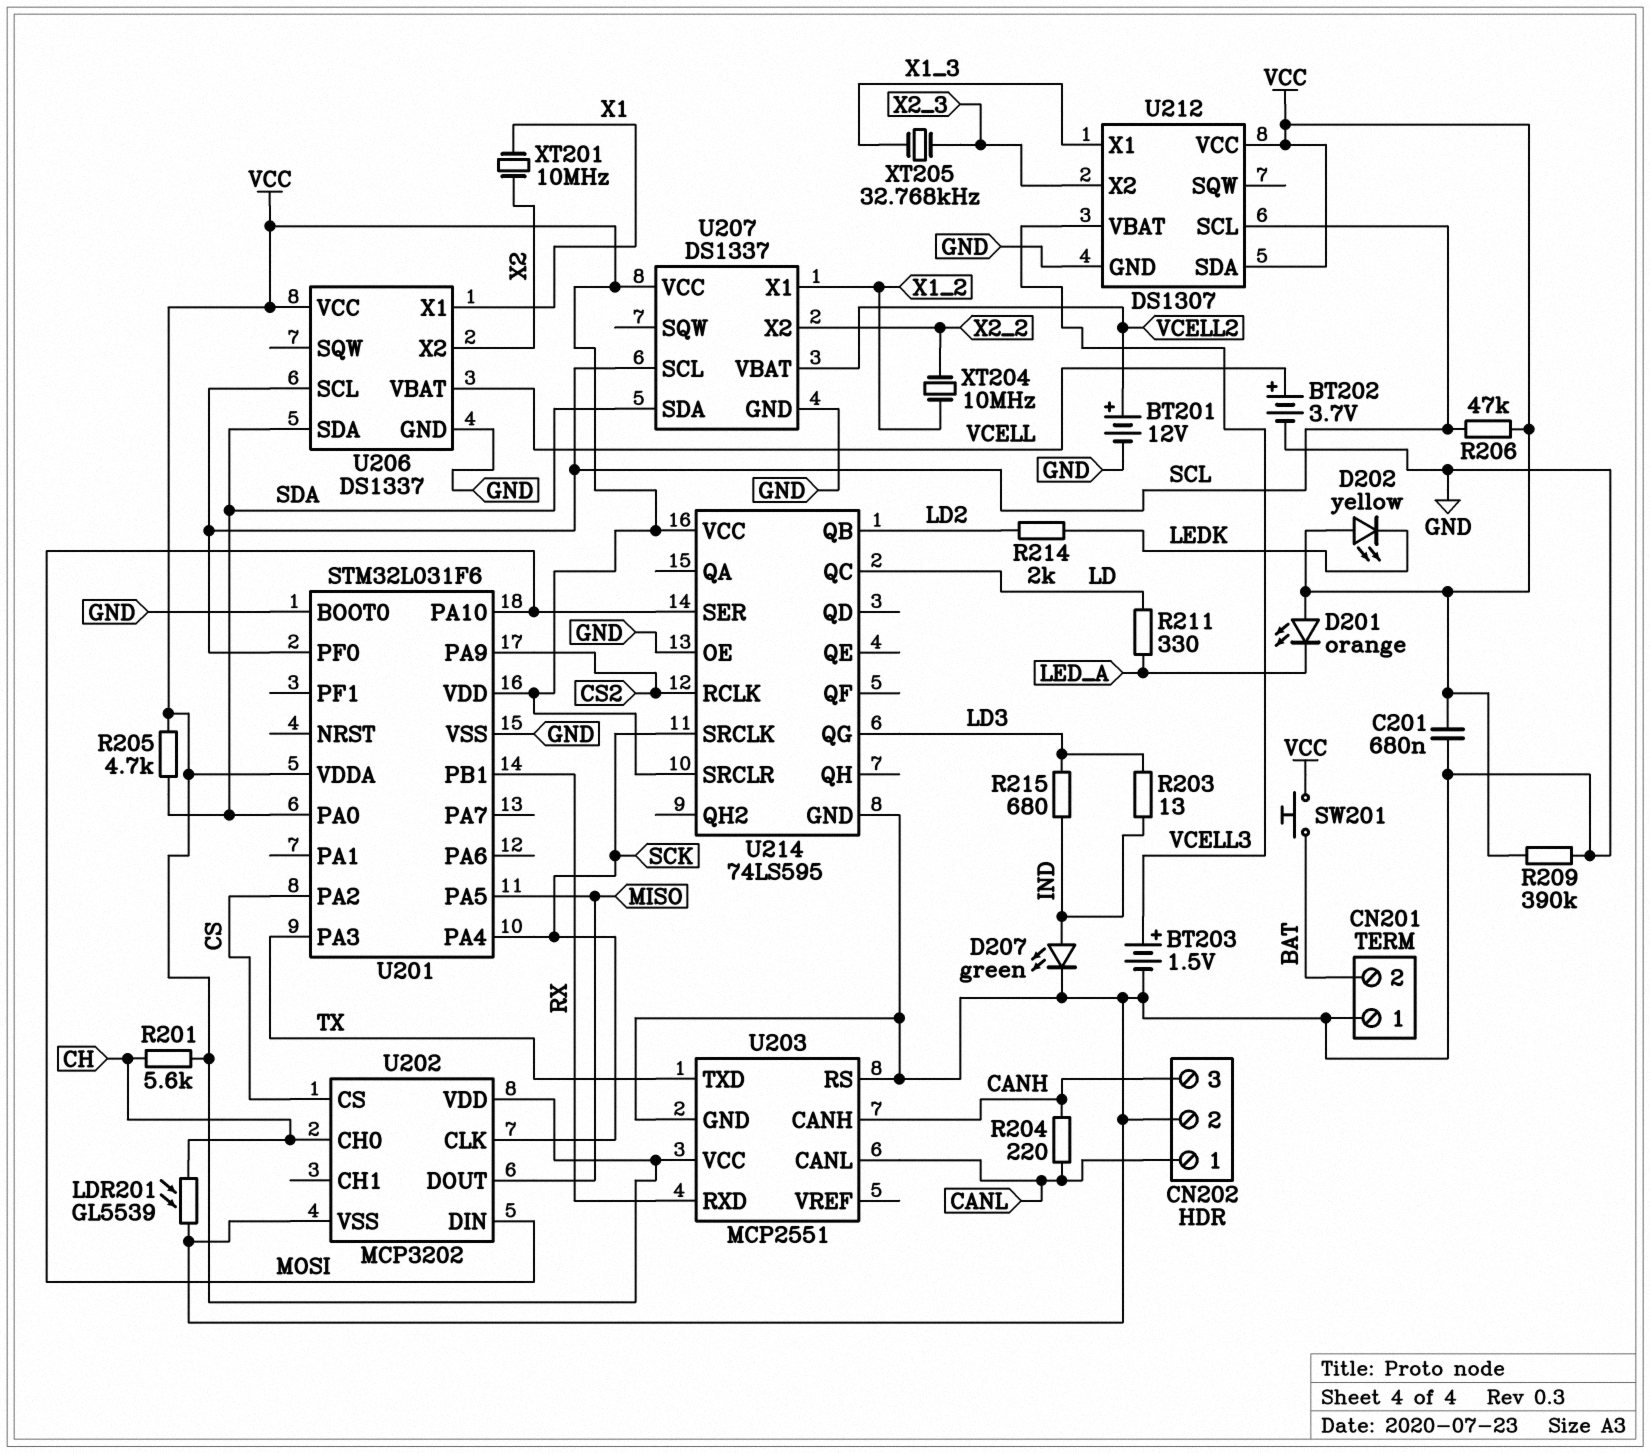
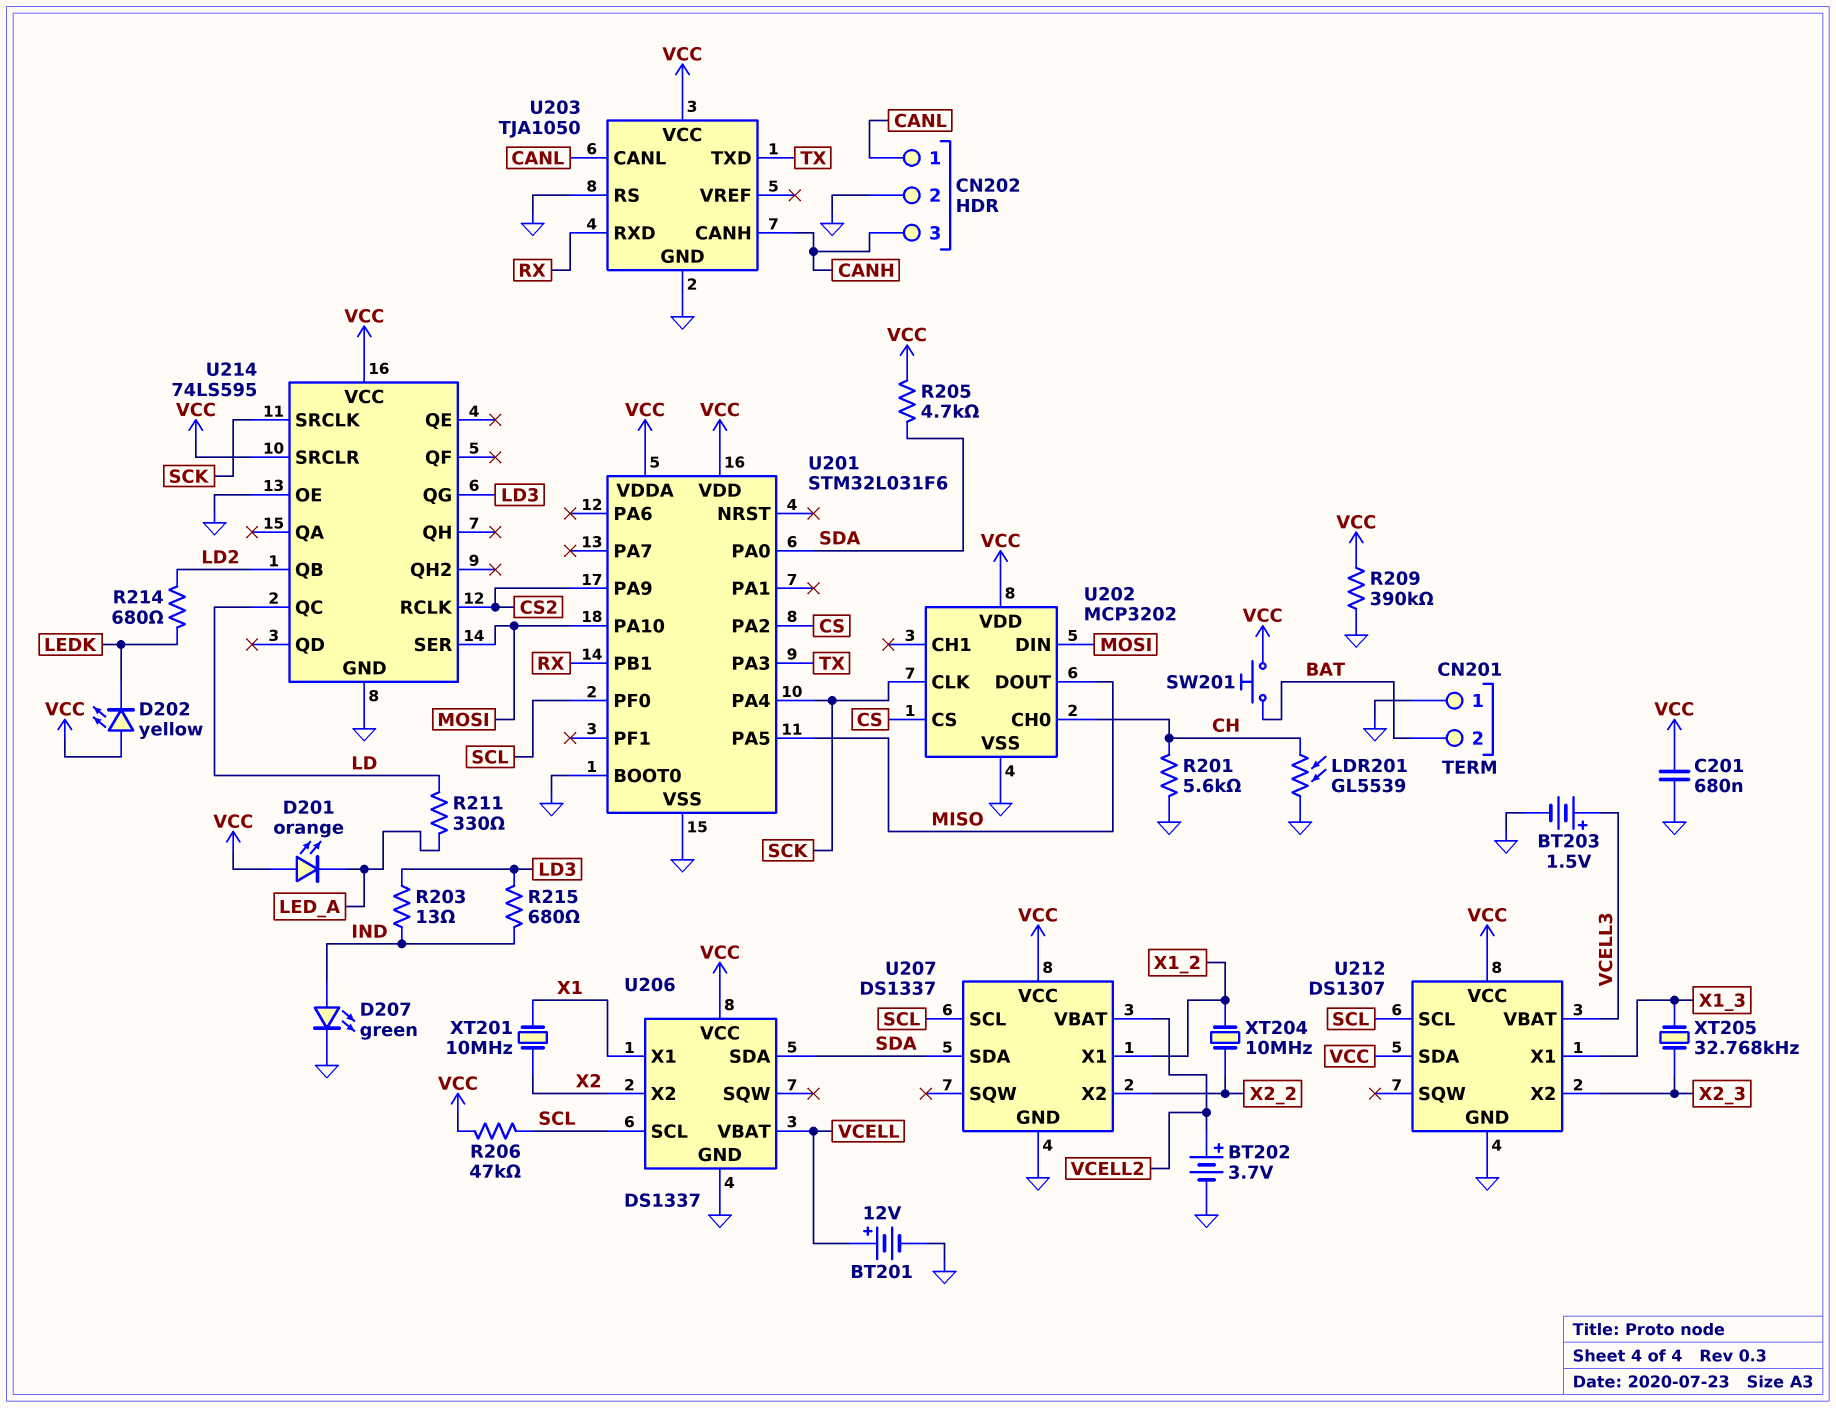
BT201: 12V (plus VCELL2, minus GND) -> 12V (plus VCELL, minus GND)
BT202: 3.7V (plus VCELL, minus GND) -> 3.7V (plus VCELL2, minus GND)
R201: 5.6k (CH, VCC) -> 5.6k (CH, GND)
R204: 220 (CANH, CANL) -> none
R214: 2k (LD2, LEDK) -> 680 (LD2, LEDK)
U203: MCP2551 -> TJA1050

